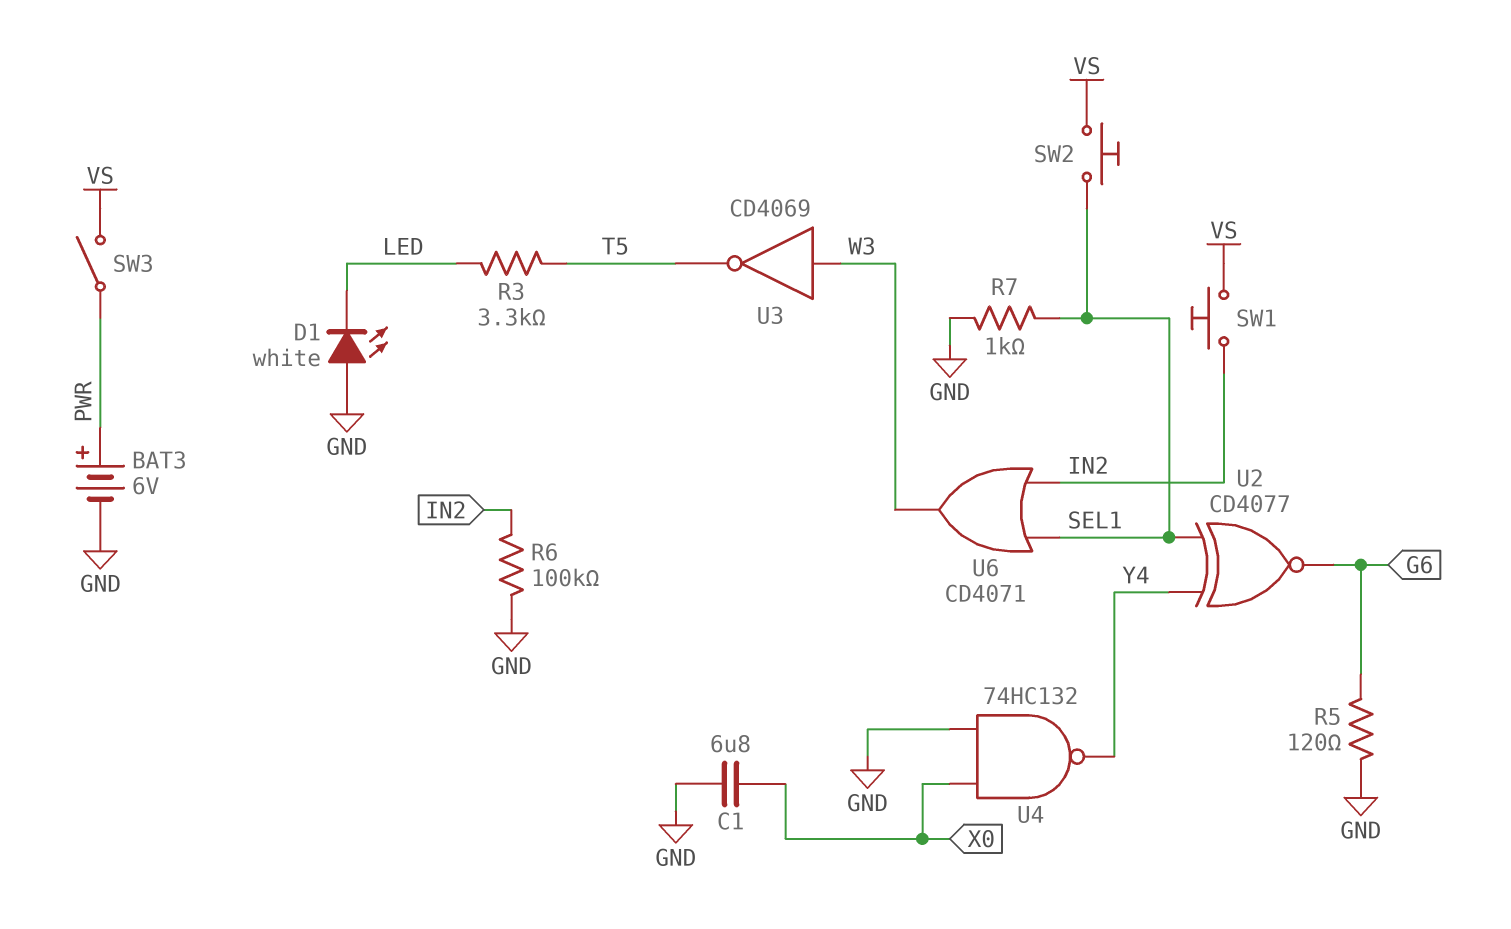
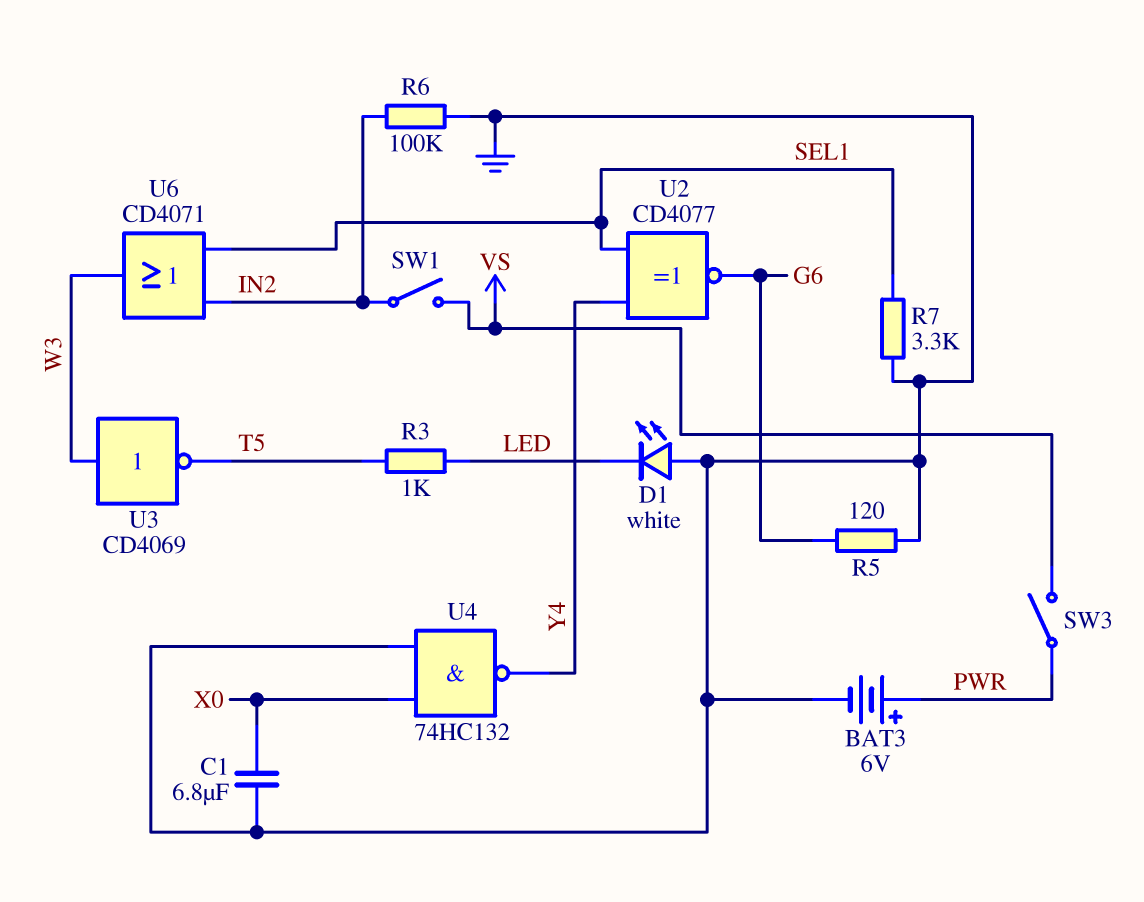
R3: 3.3k (LED, T5) -> 1k (LED, T5)
R7: 1k (GND, SEL1) -> 3.3k (GND, SEL1)
SW1: button (IN2, VS) -> switch (IN2, VS)
SW2: button (SEL1, VS) -> none

